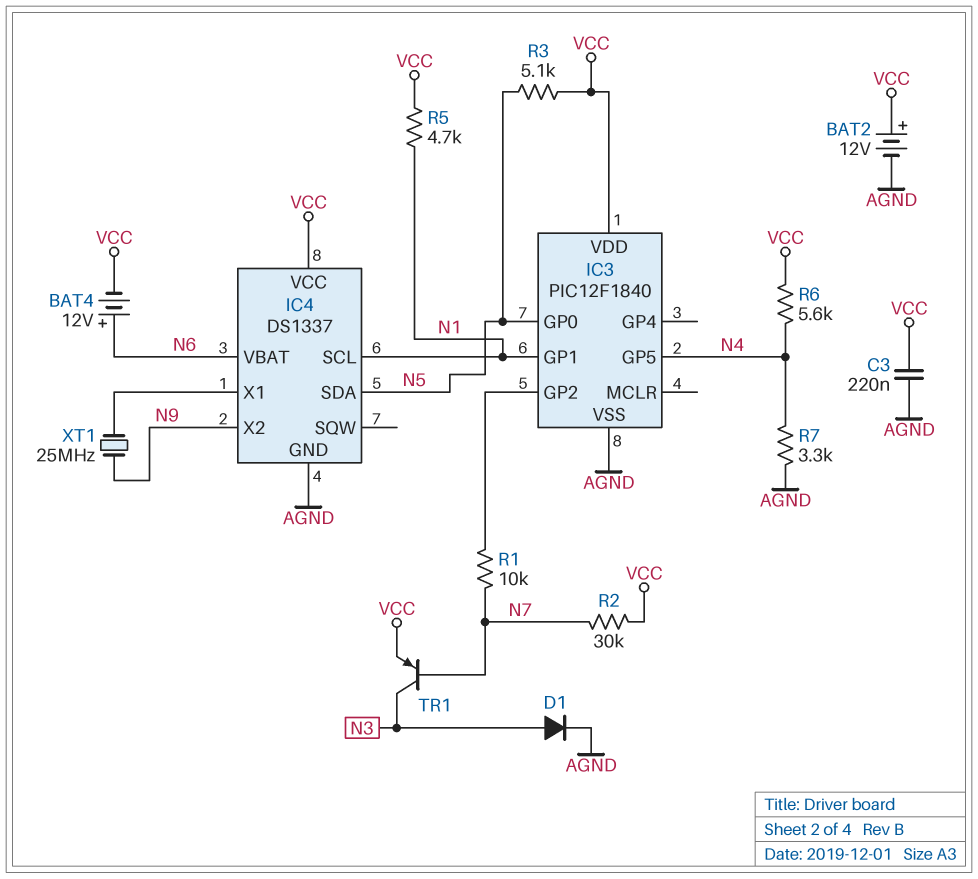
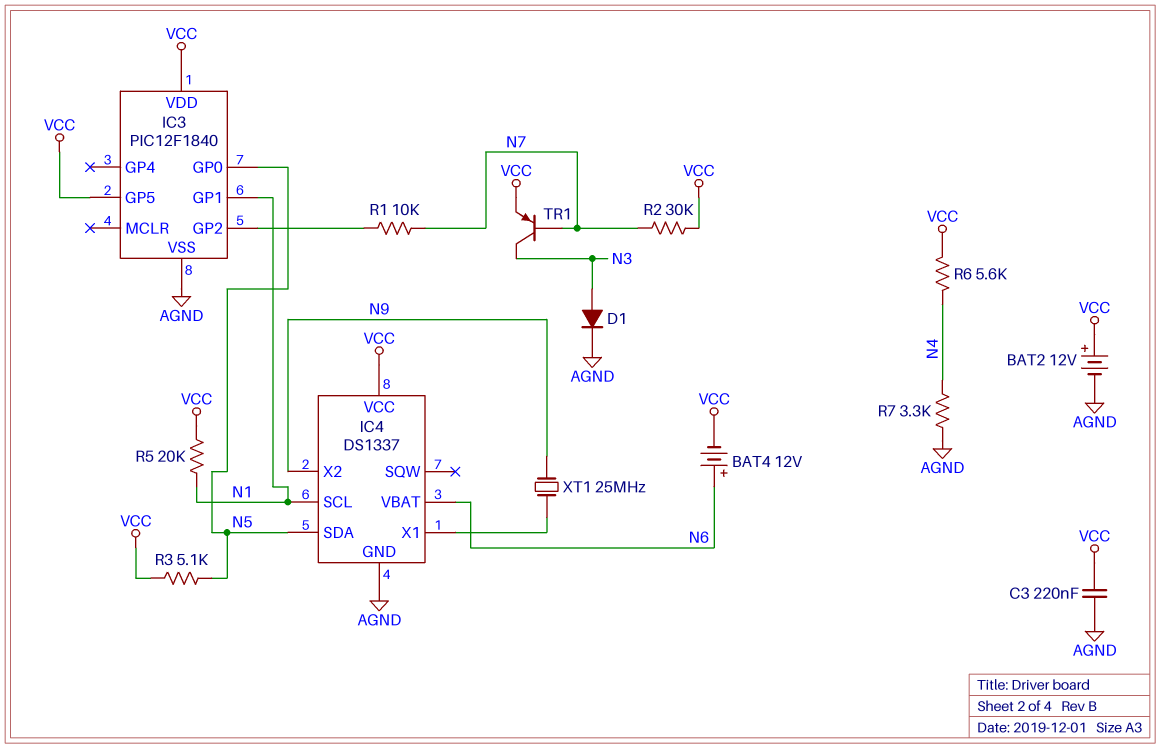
IC3 pin GP5: N4 -> VCC
R5: 4.7k (N1, VCC) -> 20k (N1, VCC)

